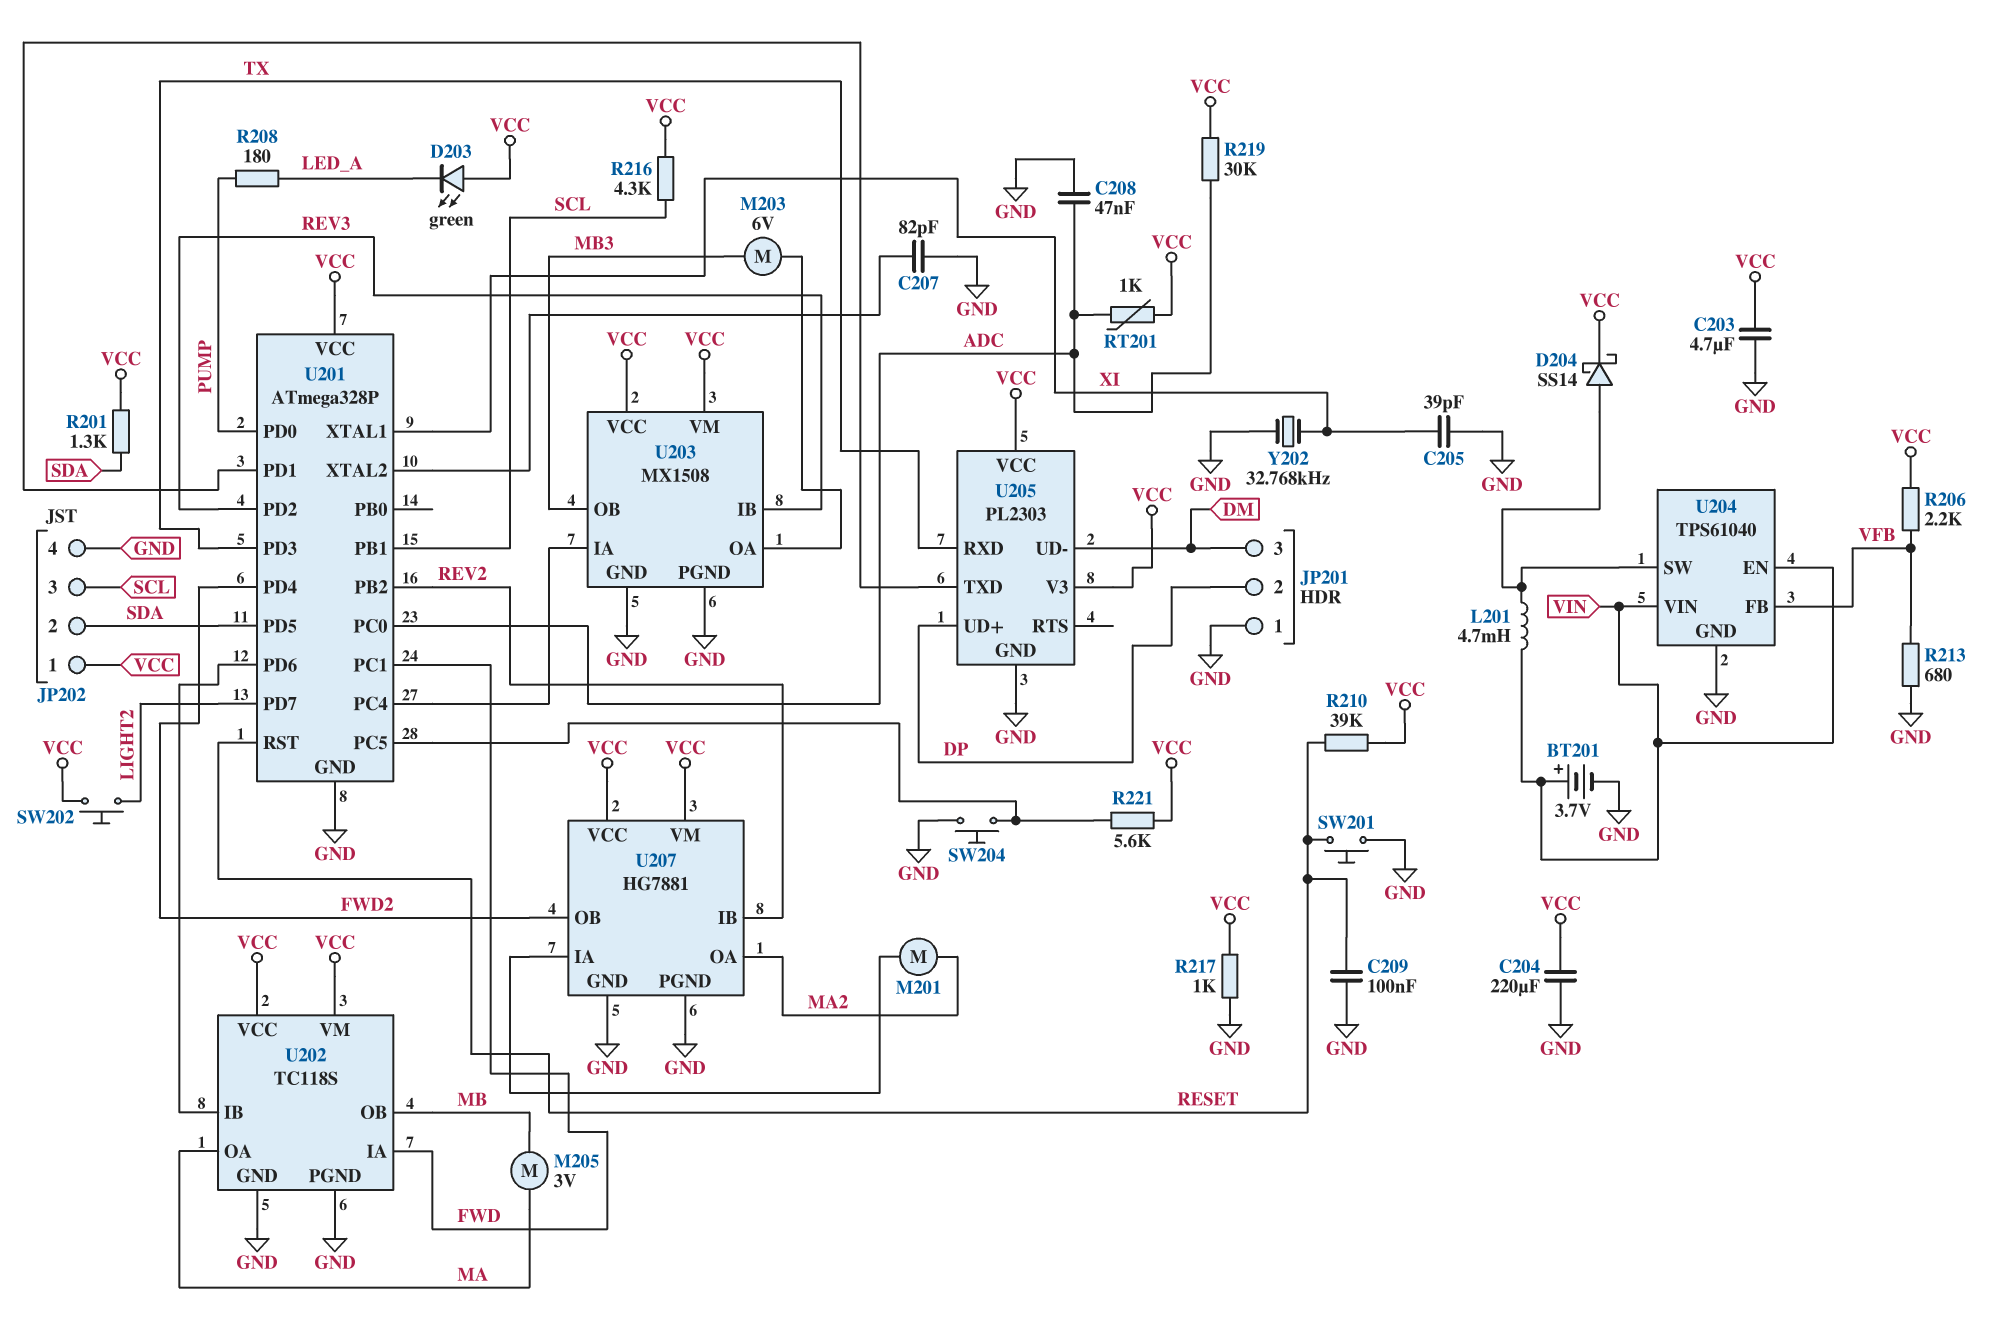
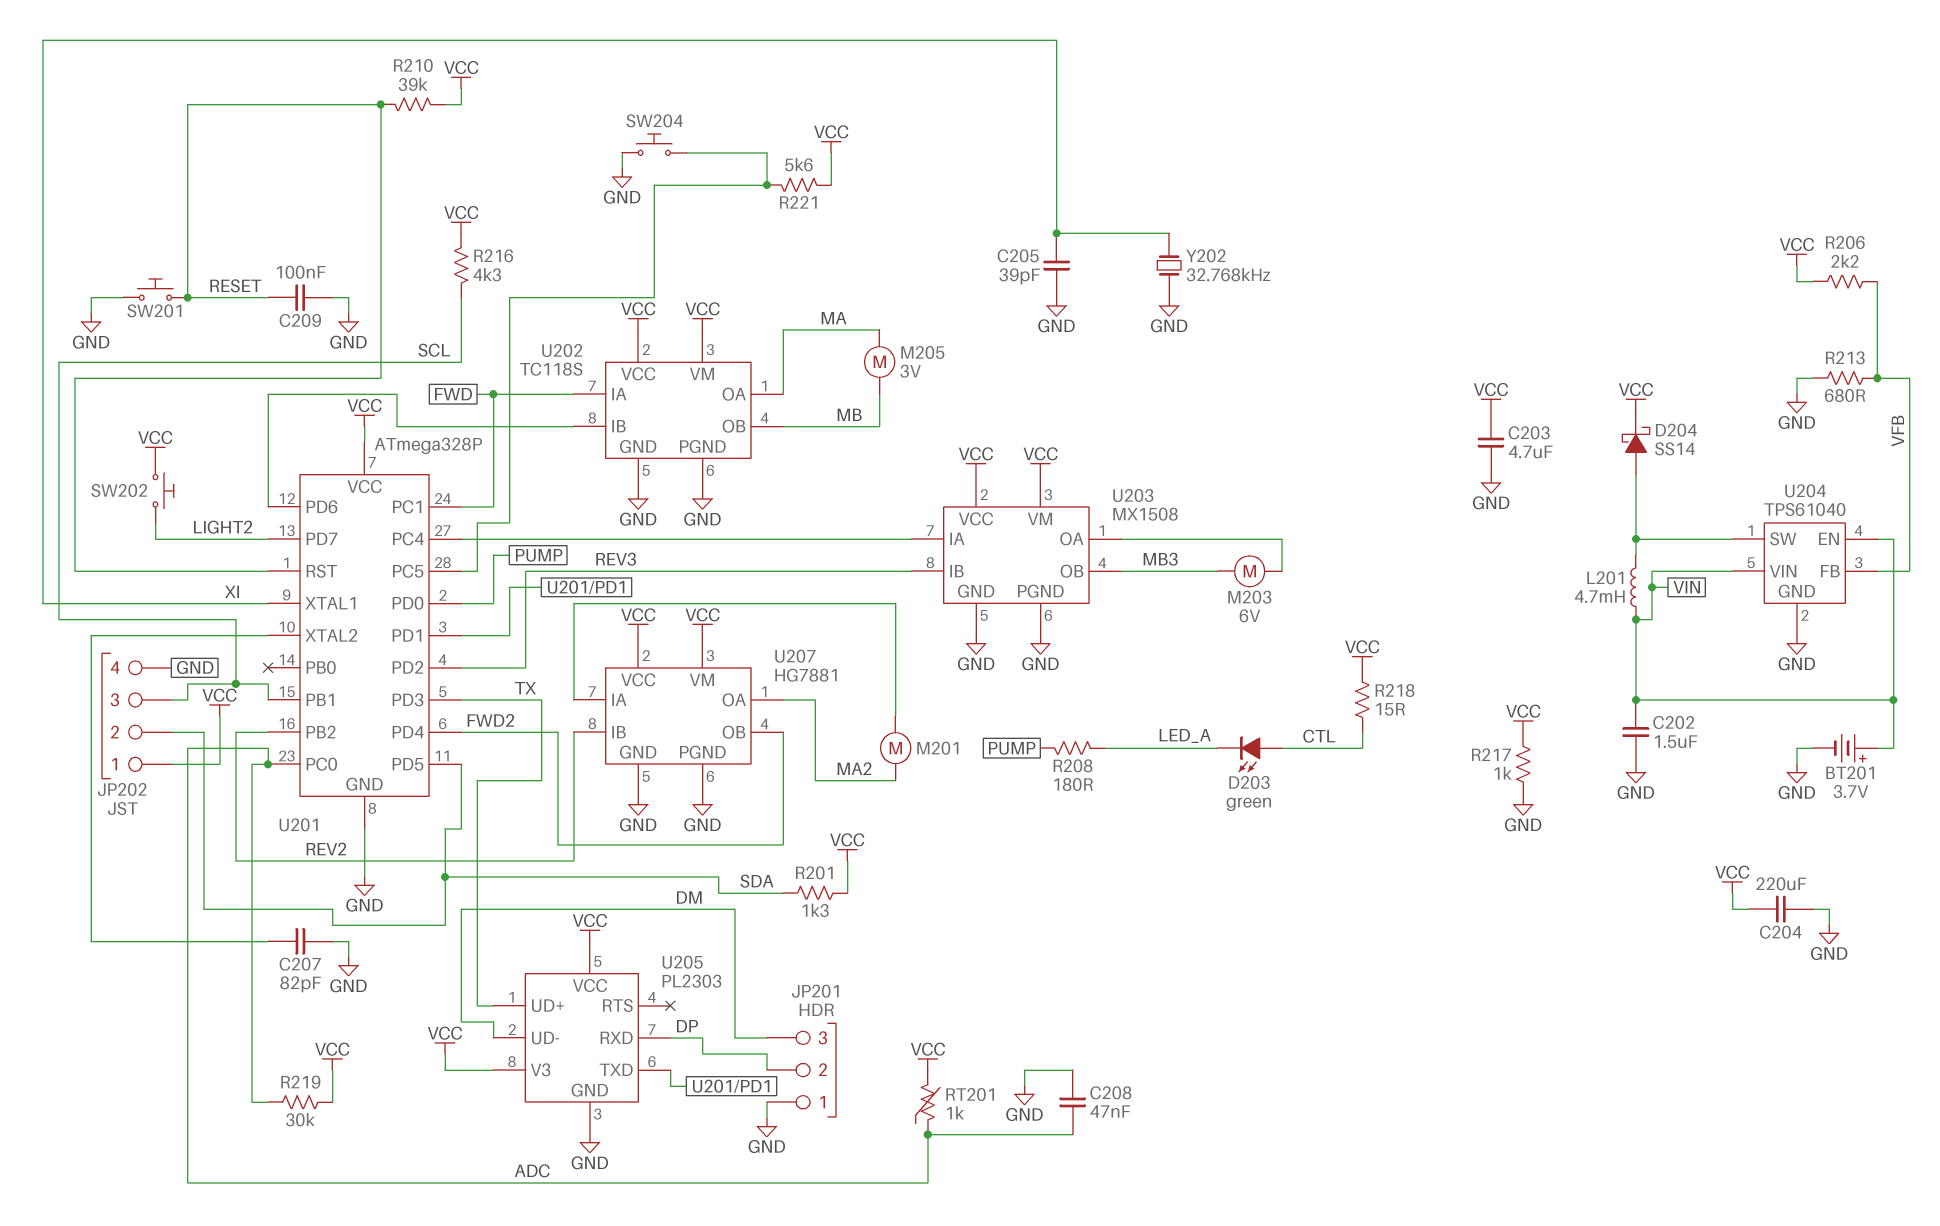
C202: none -> 1.5uF (GND, VIN)
D203: LED green (A VCC, K LED_A) -> LED green (A CTL, K LED_A)
R218: none -> 15 (CTL, VCC)
U205 pin RXD: TX -> DP
U205 pin UD+: DP -> TX

